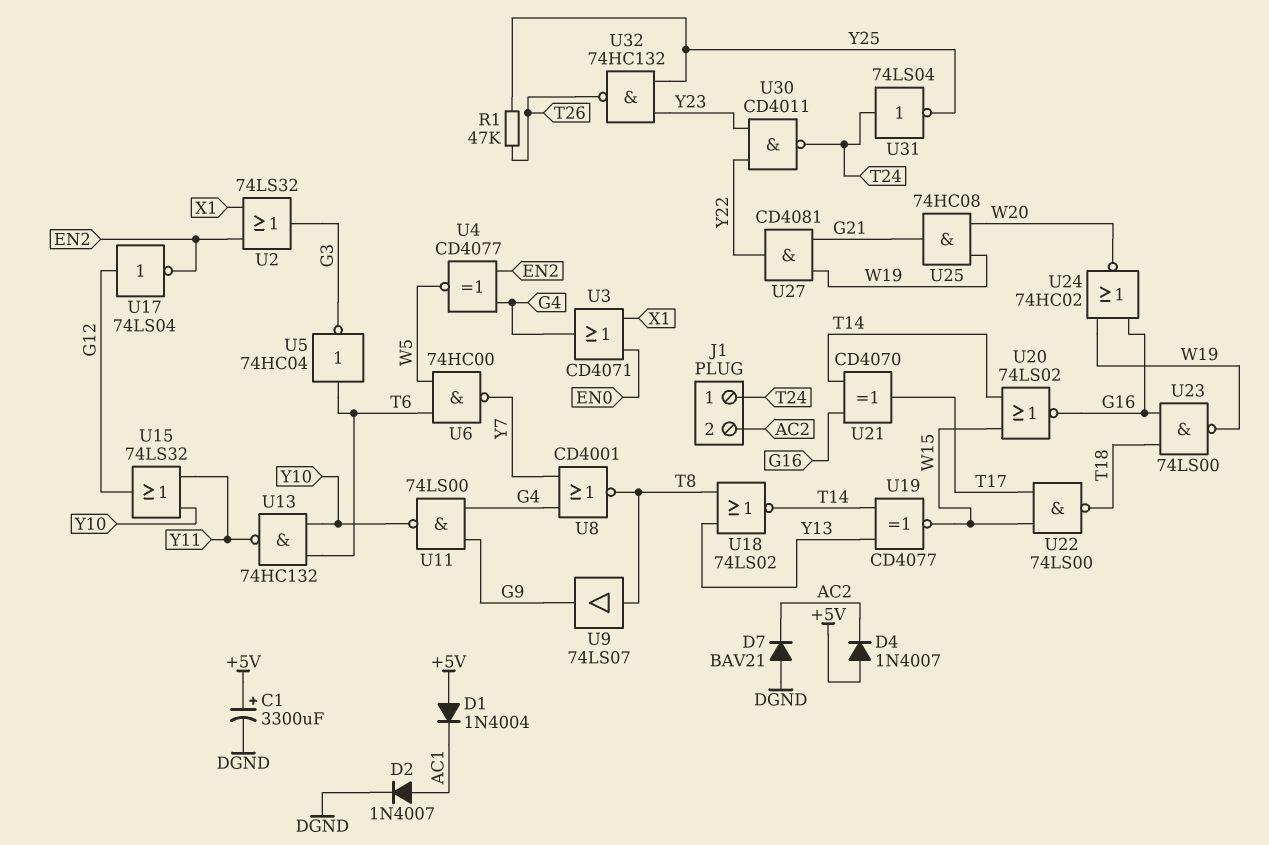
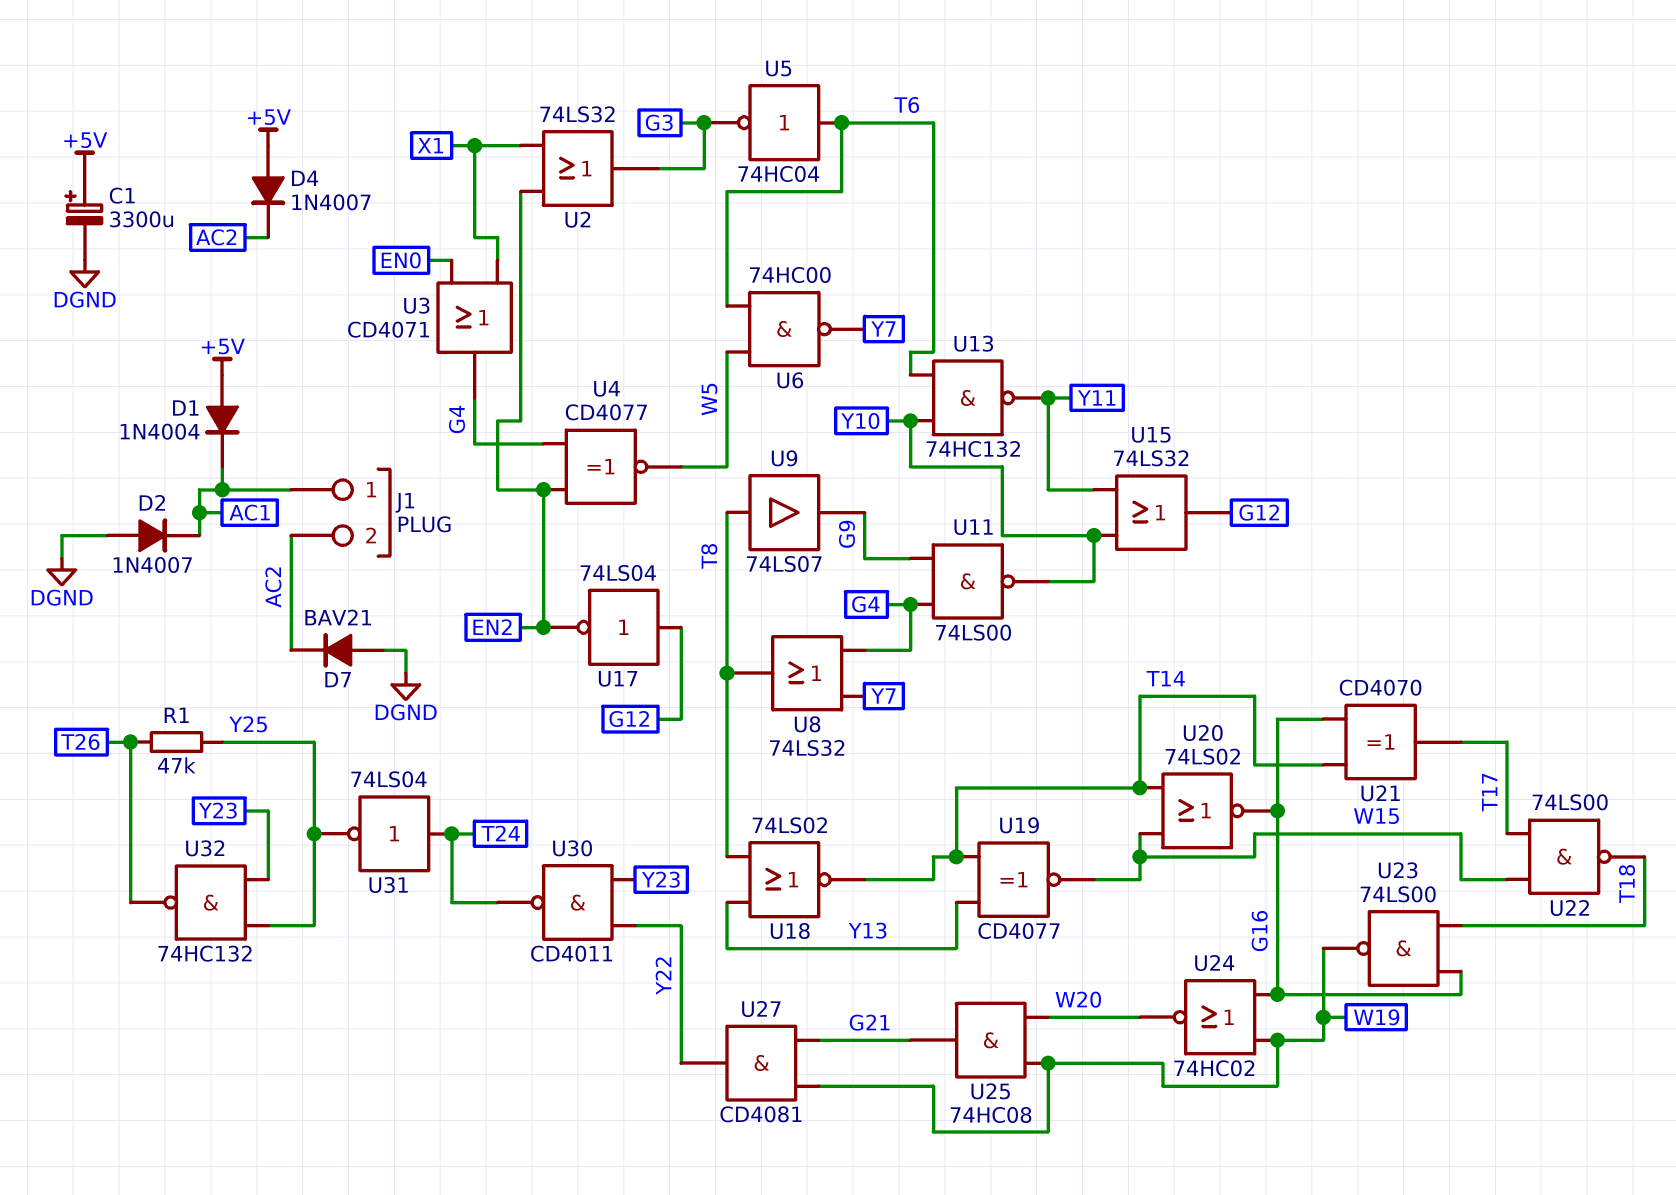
D2: diode 1N4007 (A AC1, K DGND) -> diode 1N4007 (A DGND, K AC1)
J1 pin 1: T24 -> AC1
U8: NOR CD4001 (in G4, in Y7, out T8) -> OR 74LS32 (in G4, in Y7, out T8)

